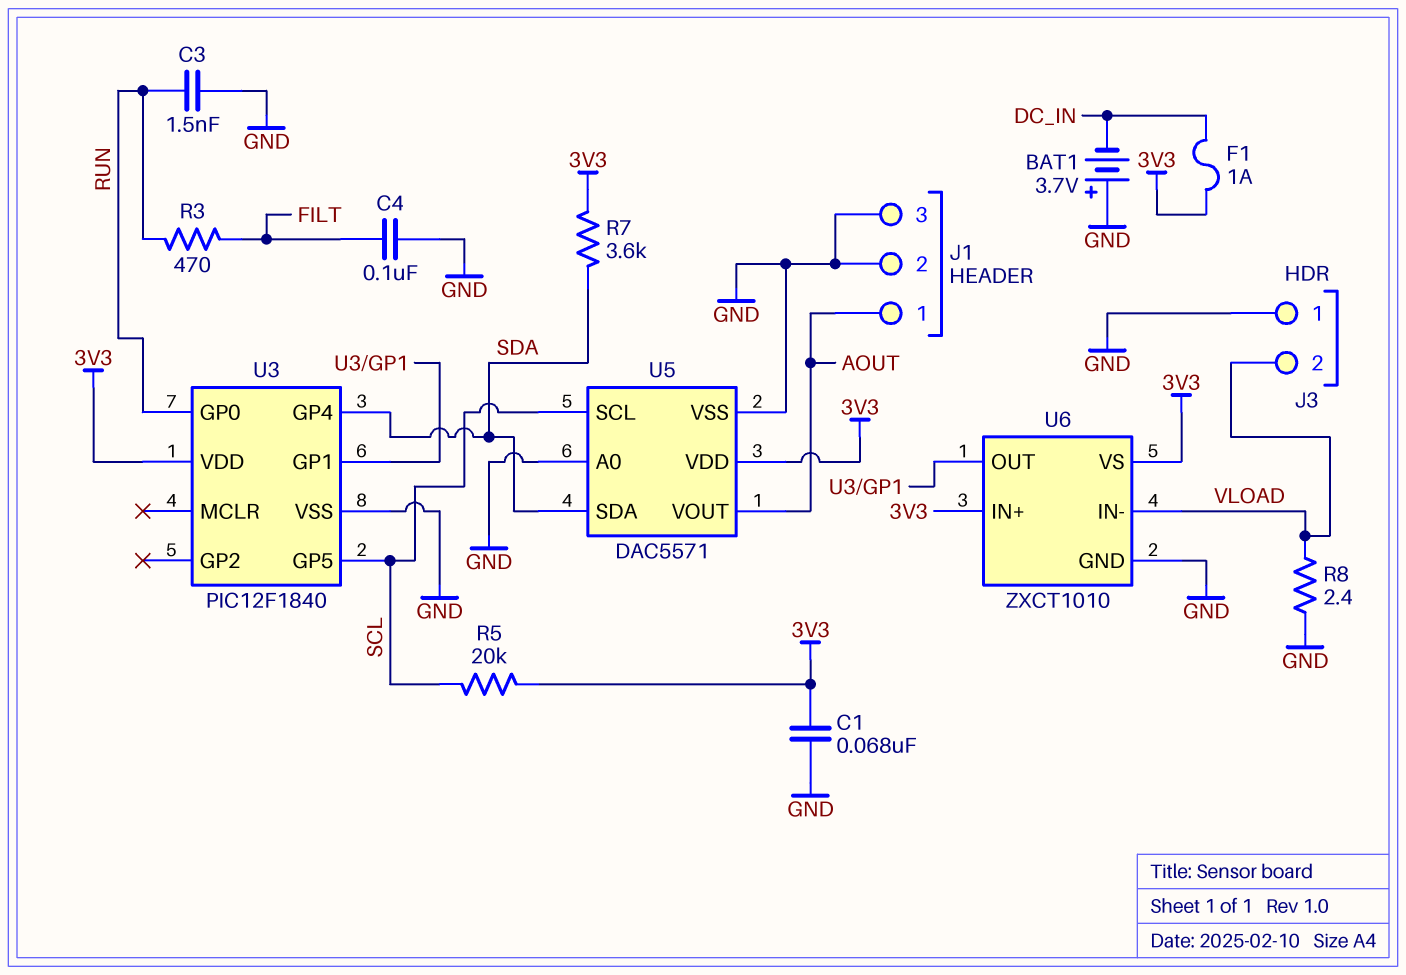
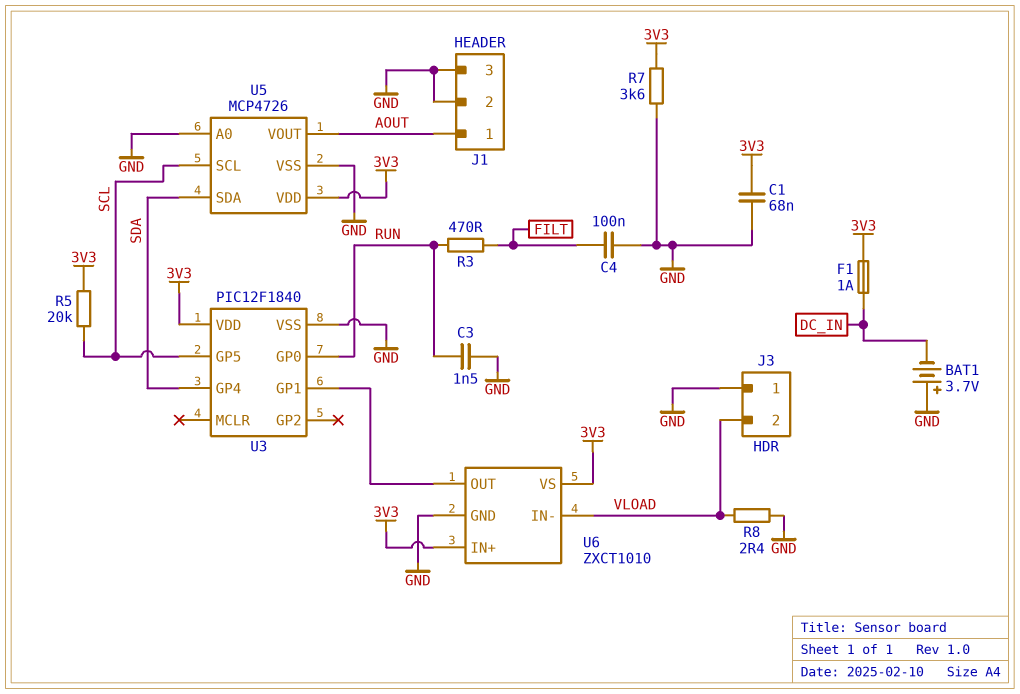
R7: 3.6k (3V3, SDA) -> 3.6k (3V3, GND)
U5: DAC5571 -> MCP4726

